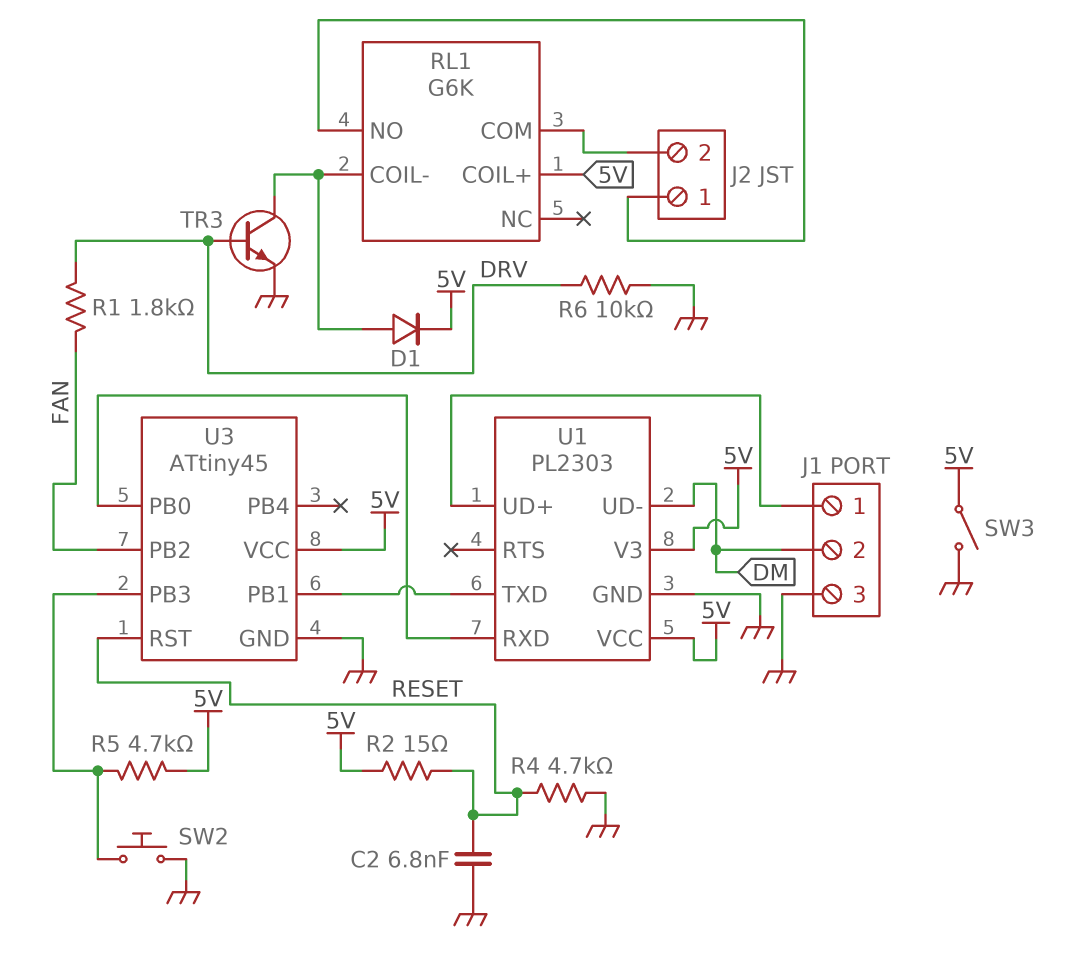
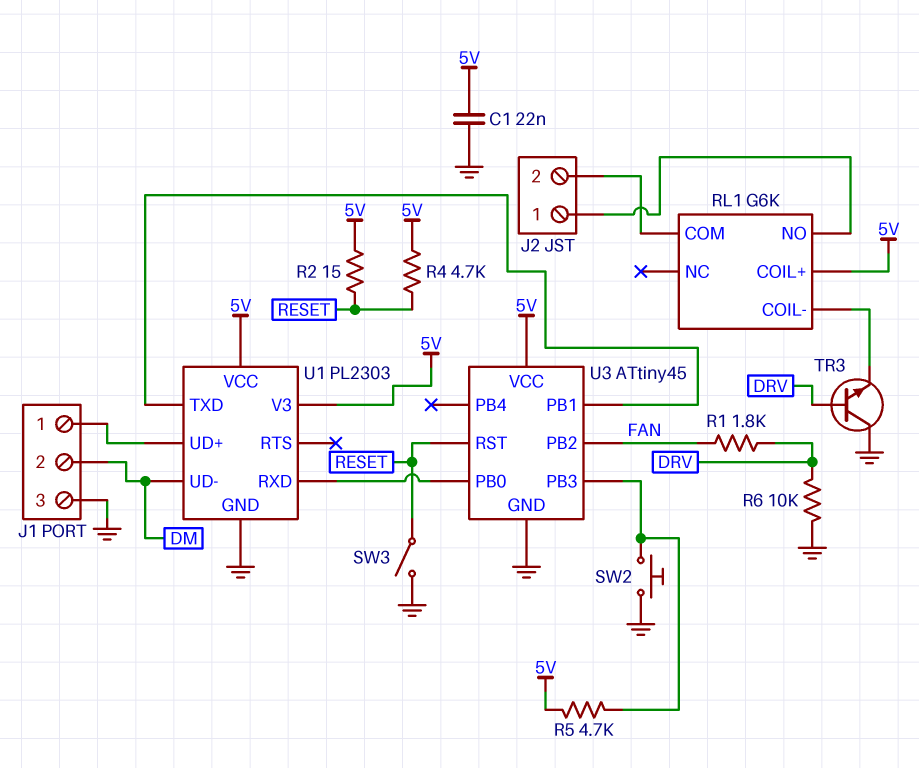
C1: none -> 22nF (5V, GND)
C2: 6.8nF (GND, RESET) -> none
D1: diode (A RL1/COIL-, K 5V) -> none
R4: 4.7k (GND, RESET) -> 4.7k (5V, RESET)
SW3: switch (5V, GND) -> switch (GND, RESET)
TR3: NPN (B DRV, C RL1/COIL-, E GND) -> NPN (B DRV, C GND, E RL1/COIL-)

